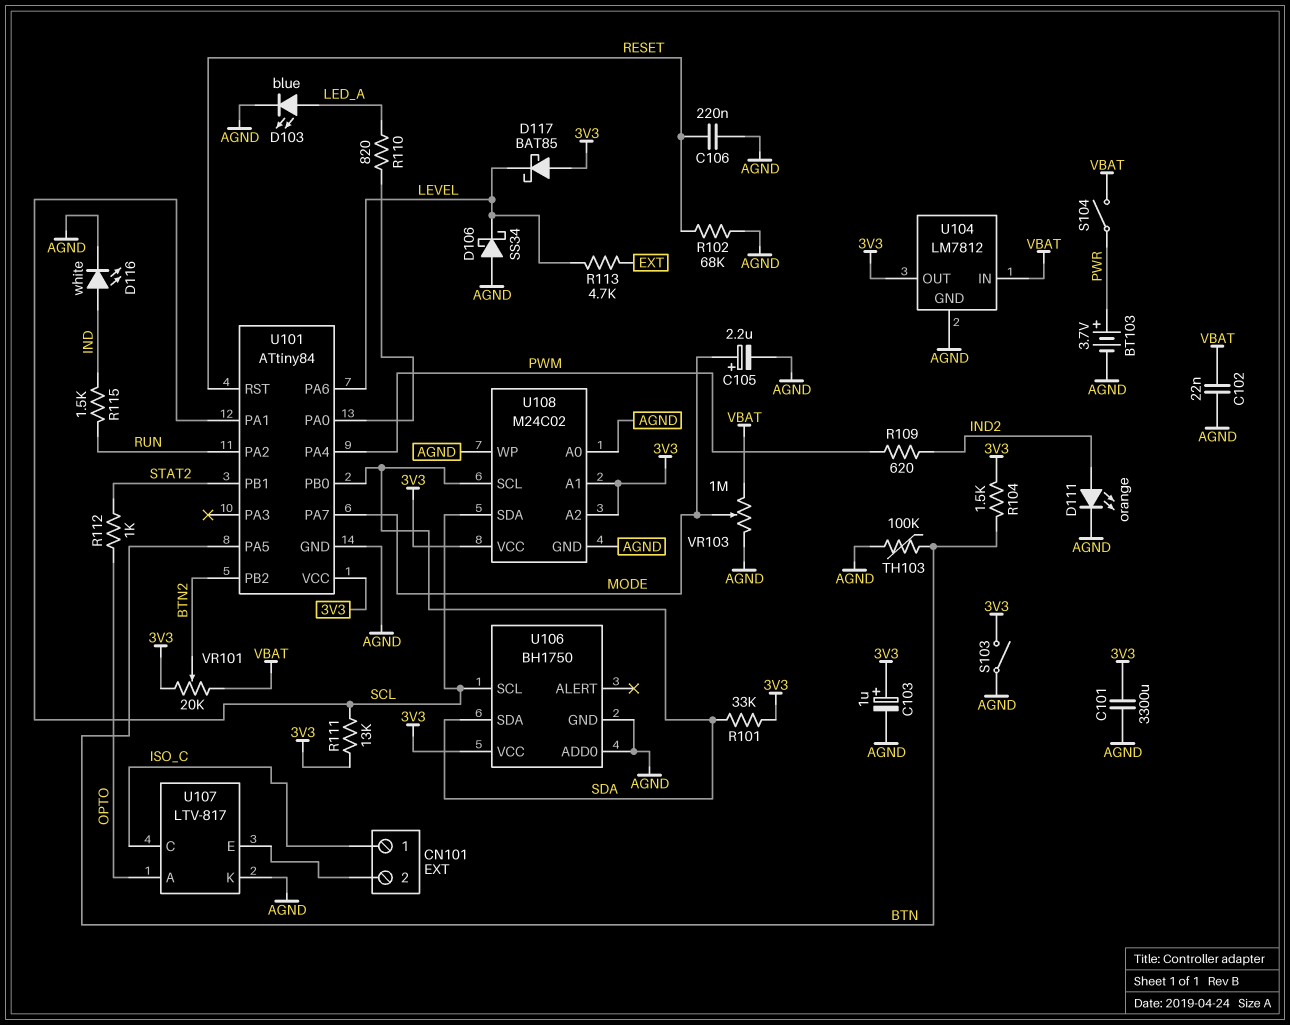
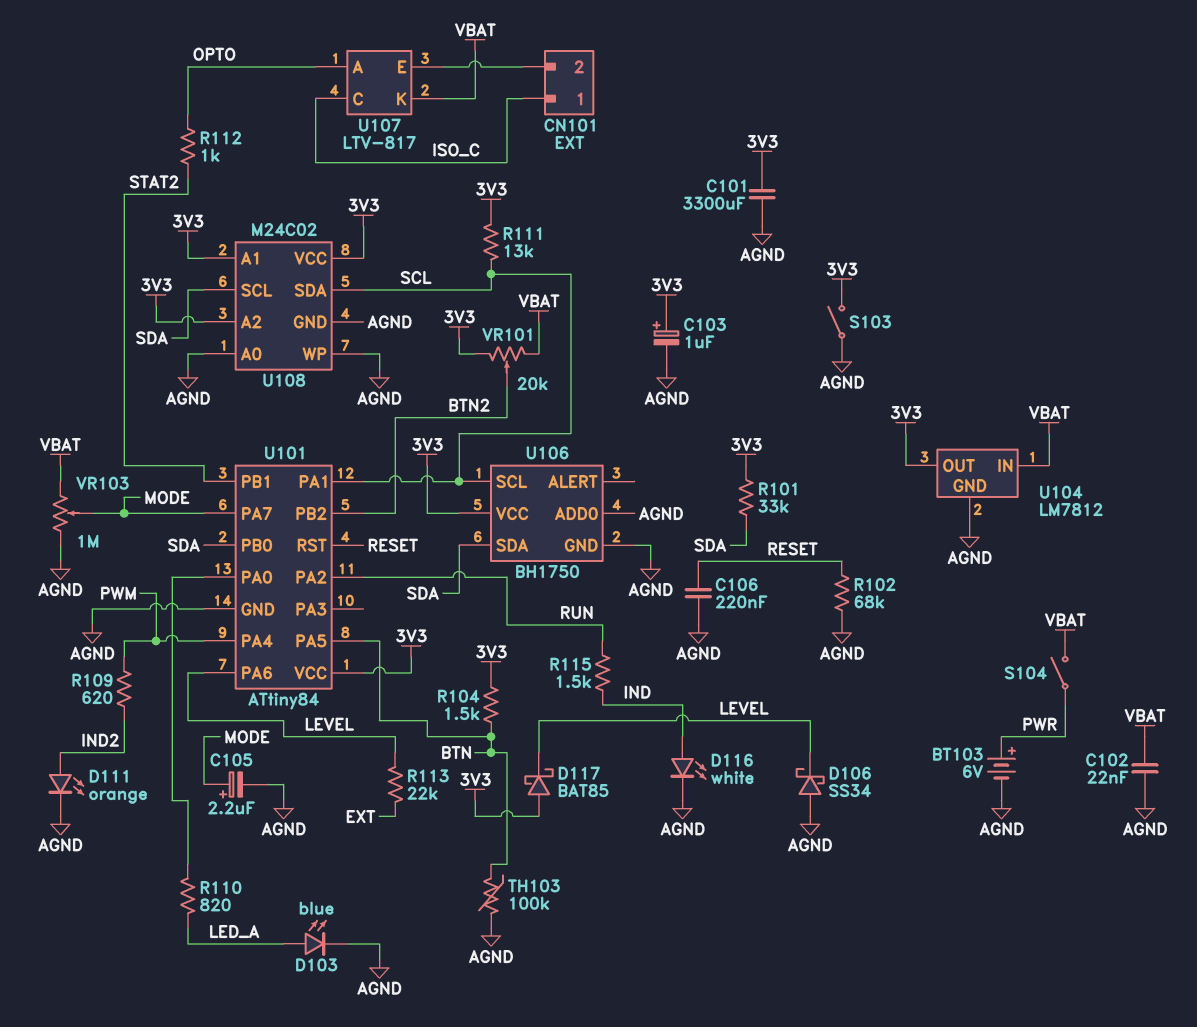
BT103: 3.7V (plus PWR, minus AGND) -> 6V (plus PWR, minus AGND)
R113: 4.7k (EXT, LEVEL) -> 22k (EXT, LEVEL)
U107 pin K: AGND -> VBAT

